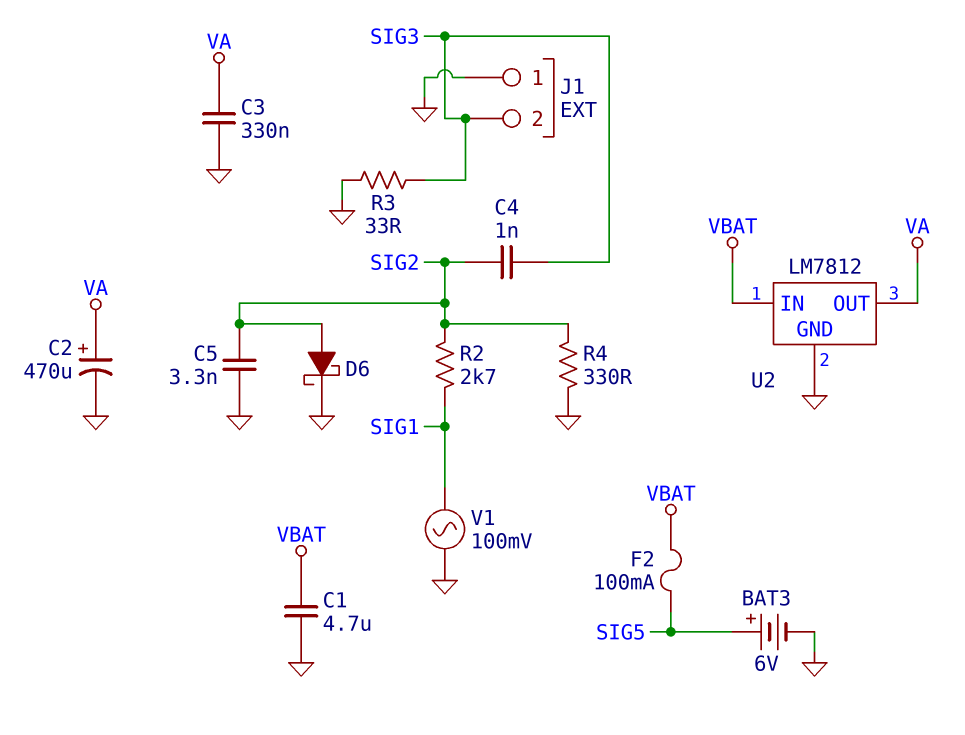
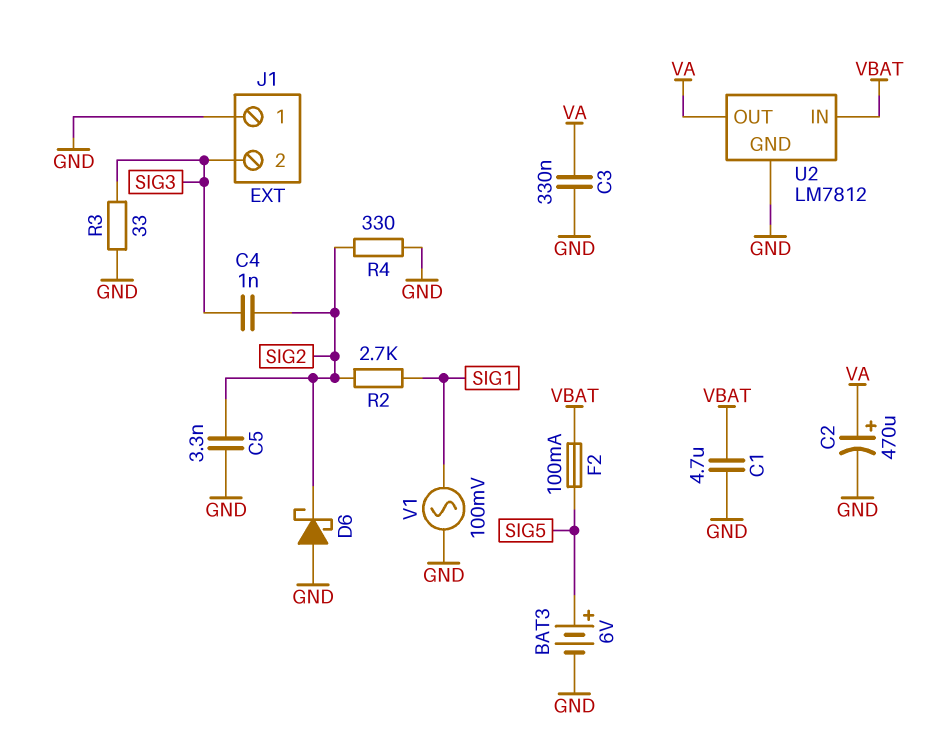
D6: schottky (A SIG2, K GND) -> schottky (A GND, K SIG2)

